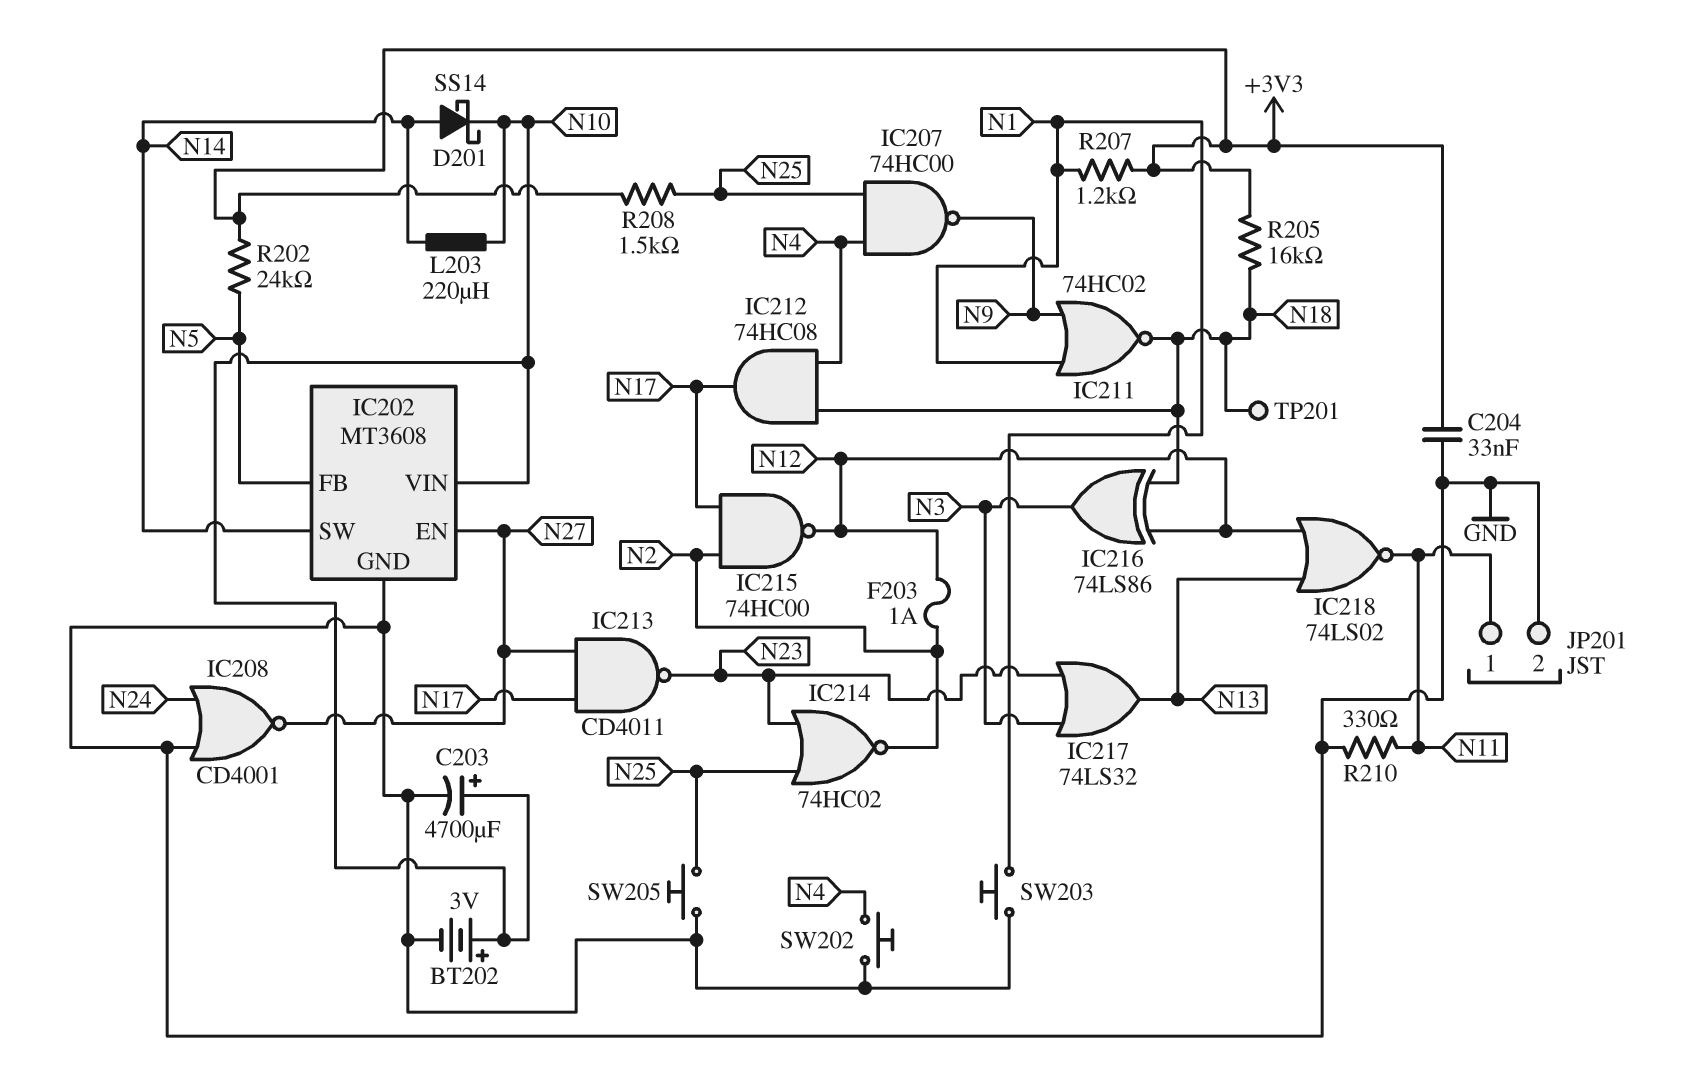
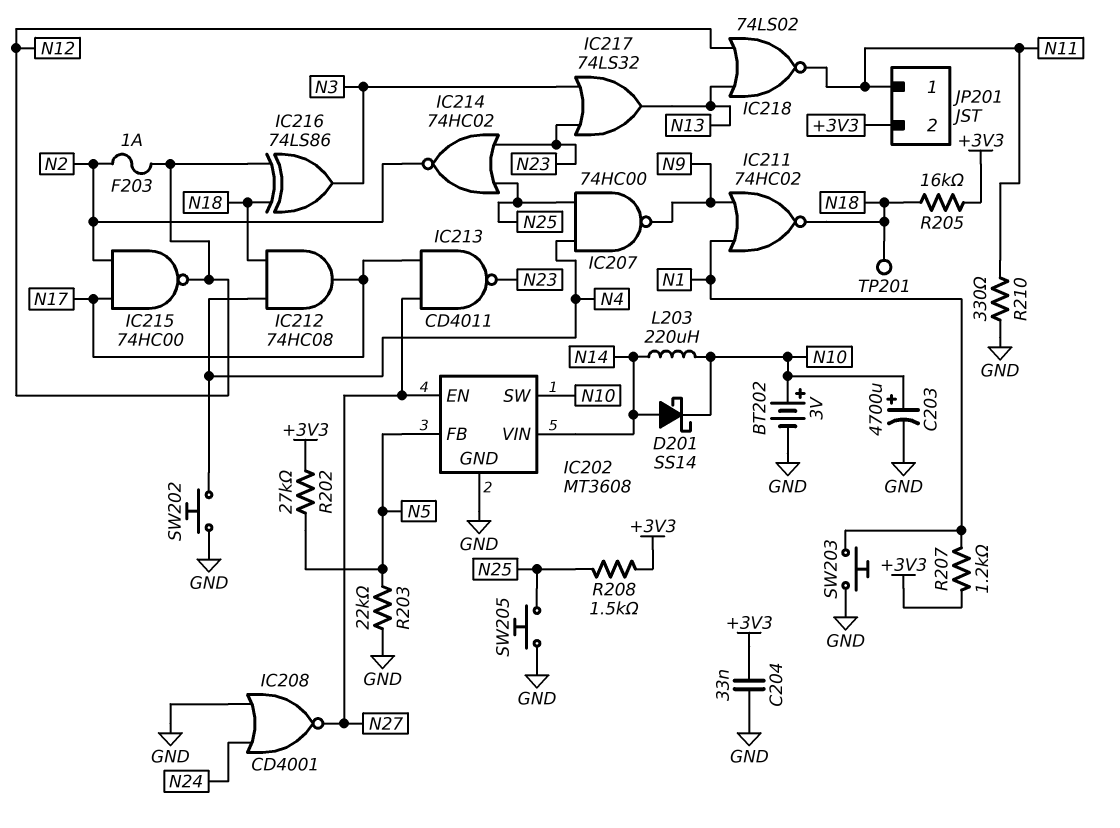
IC202 pin SW: N14 -> N10
IC202 pin VIN: N10 -> N14
JP201 pin 2: GND -> +3V3
R202: 24k (+3V3, N5) -> 27k (+3V3, N5)
R203: none -> 22k (GND, N5)

